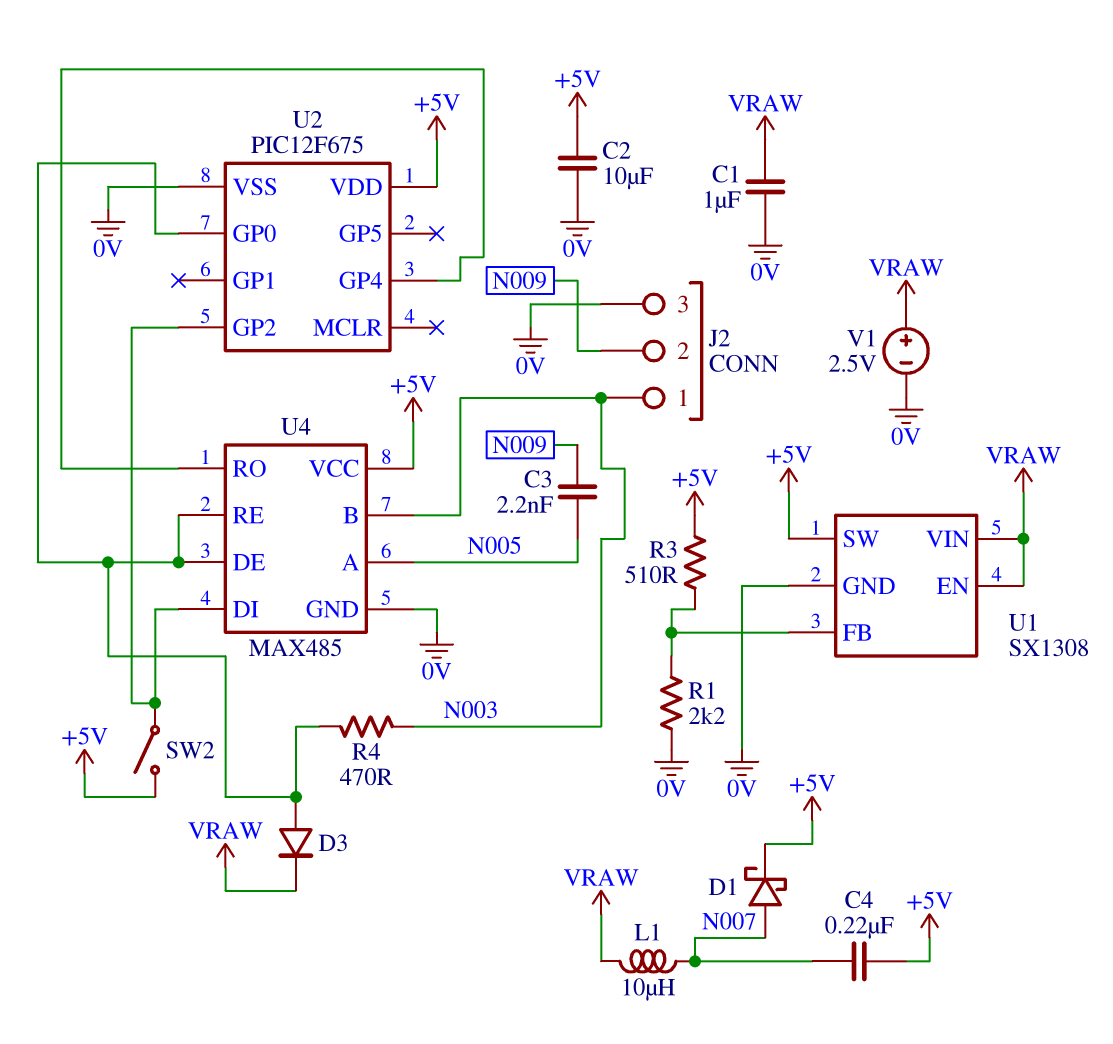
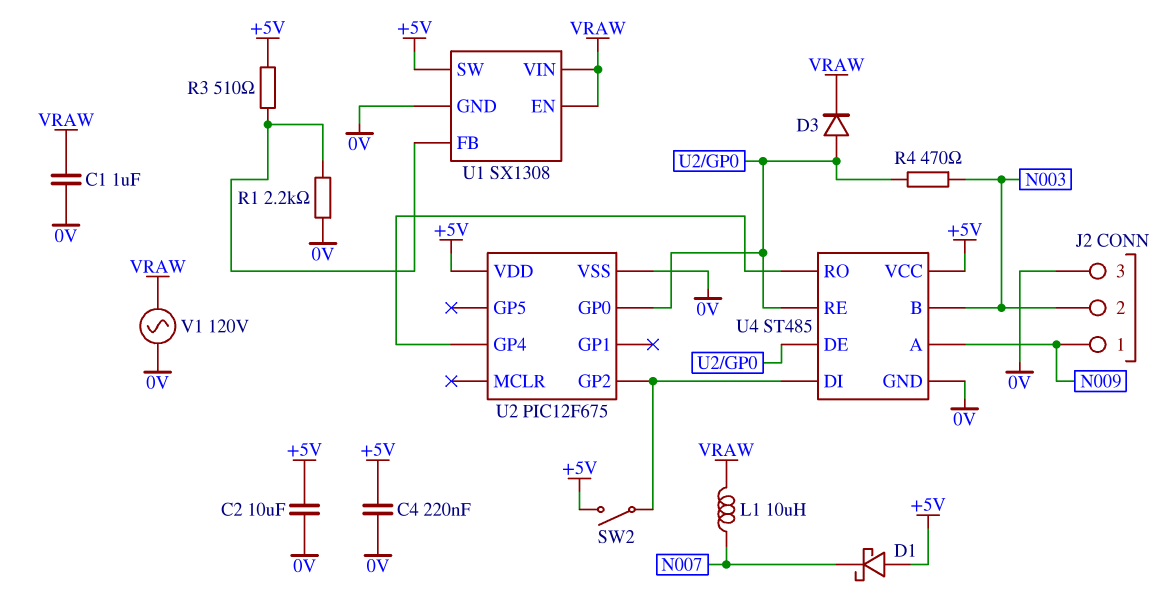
C3: 2.2nF (N005, N009) -> none
C4: 220nF (+5V, N007) -> 220nF (+5V, 0V)
D1: schottky (A N007, K +5V) -> schottky (A +5V, K N007)
J2 pin 1: N003 -> N009
J2 pin 2: N009 -> N003
U4: MAX485 -> ST485
U4 pin A: N005 -> N009
V1: 2.5V (plus VRAW, minus 0V) -> AC 120V (0V, VRAW)

